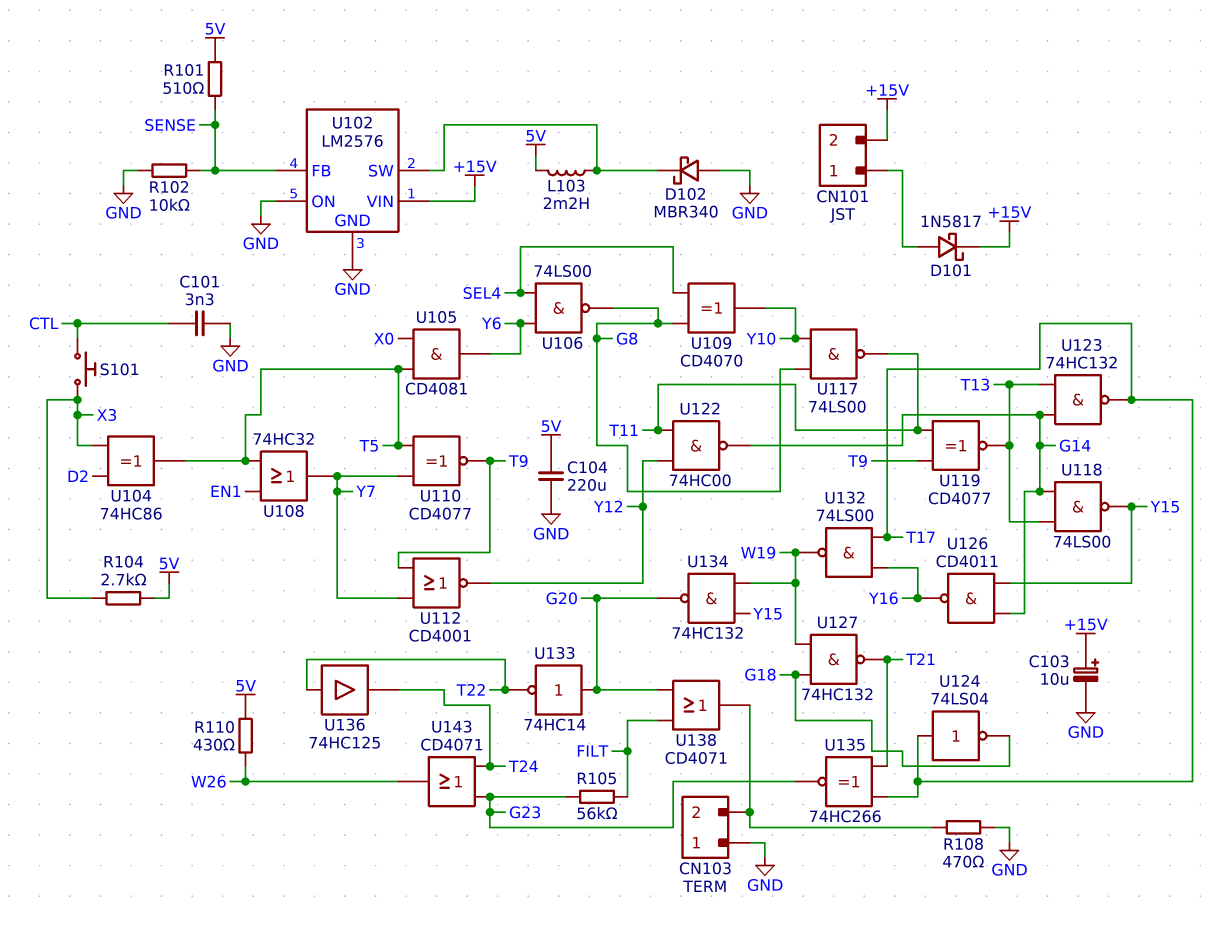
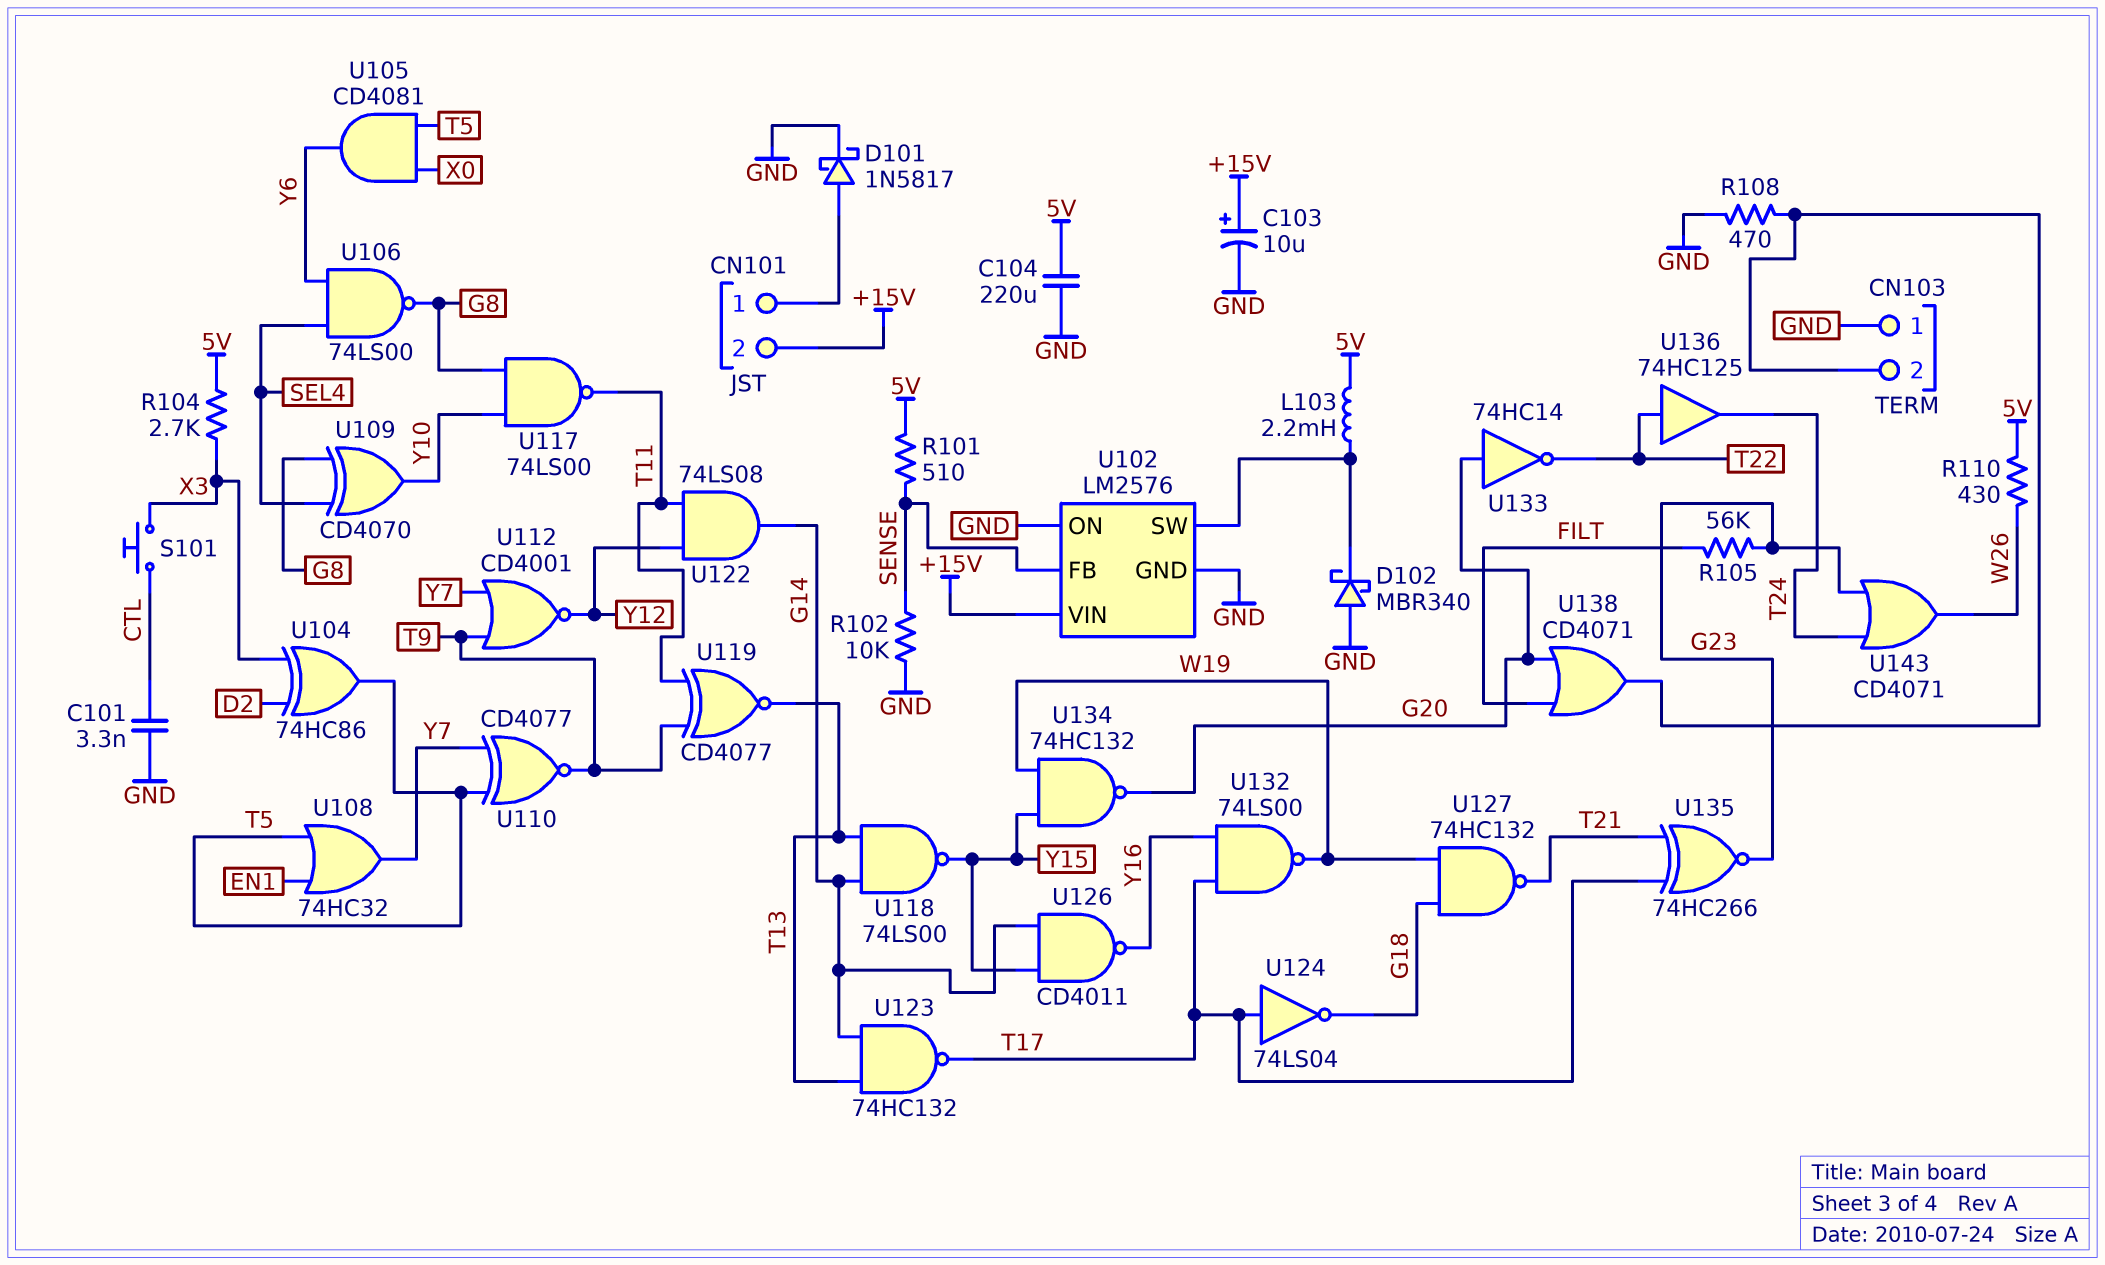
D101: schottky 1N5817 (A CN101/1, K +15V) -> schottky 1N5817 (A CN101/1, K GND)
U122: NAND 74HC00 (in T11, in Y12, out G14) -> AND 74LS08 (in T11, in Y12, out G14)

